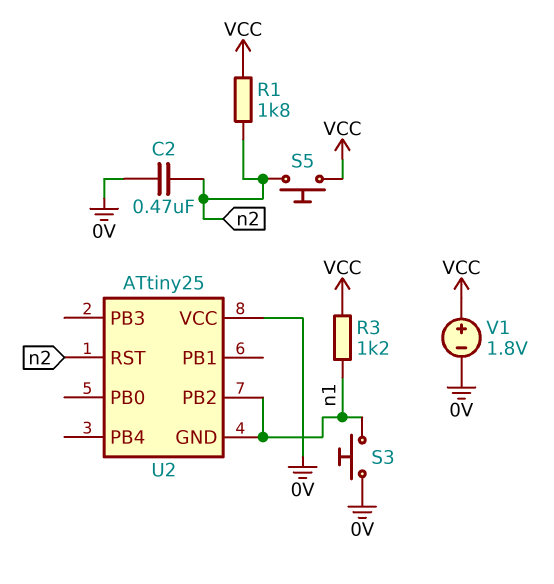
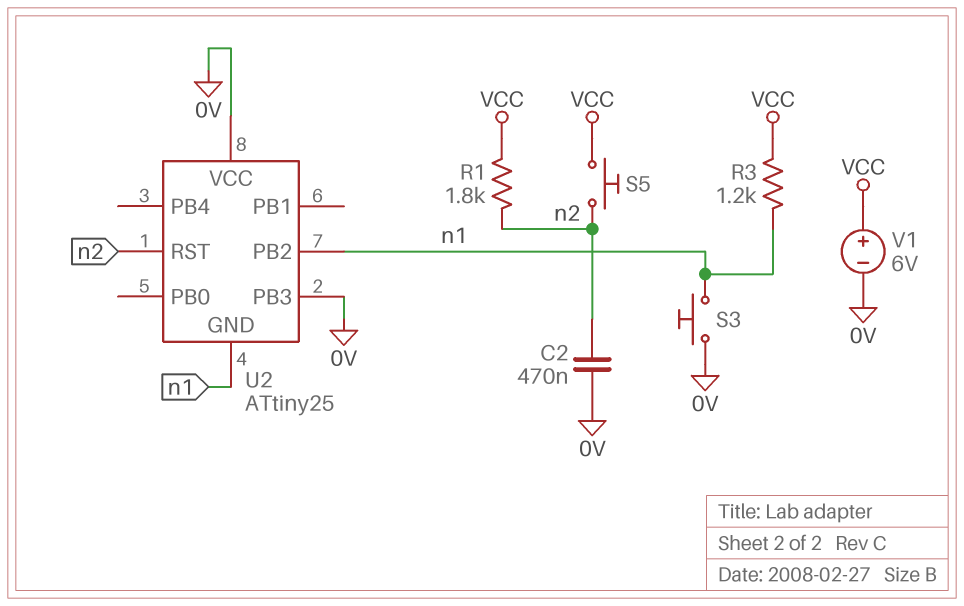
U2 pin PB3: none -> 0V
V1: 1.8V (plus VCC, minus 0V) -> 6V (plus VCC, minus 0V)

